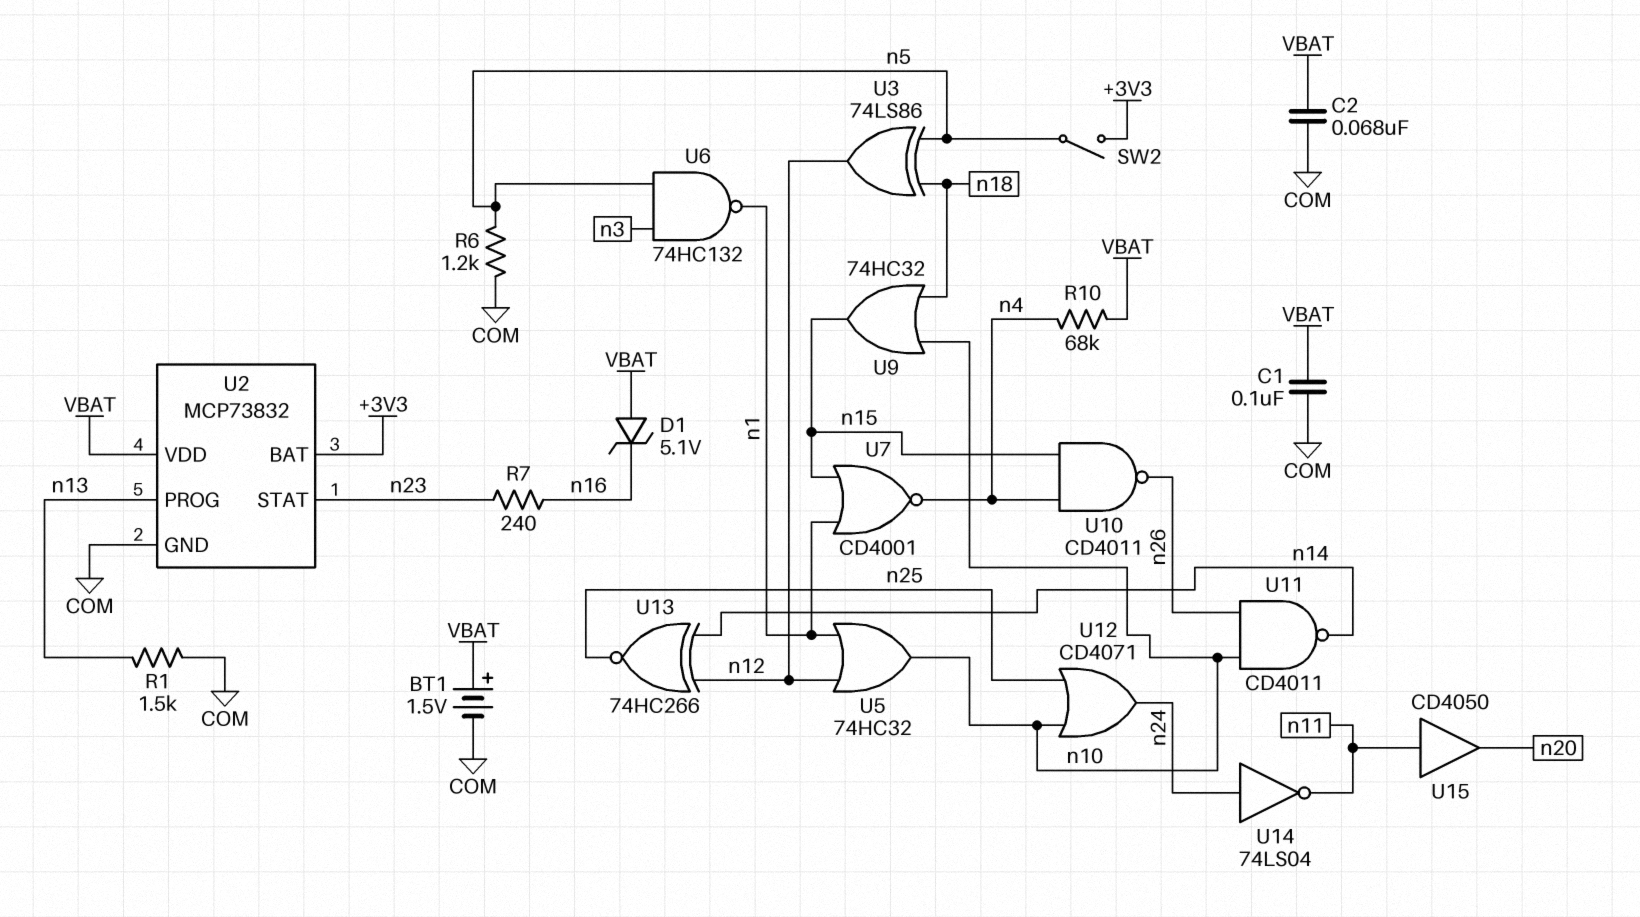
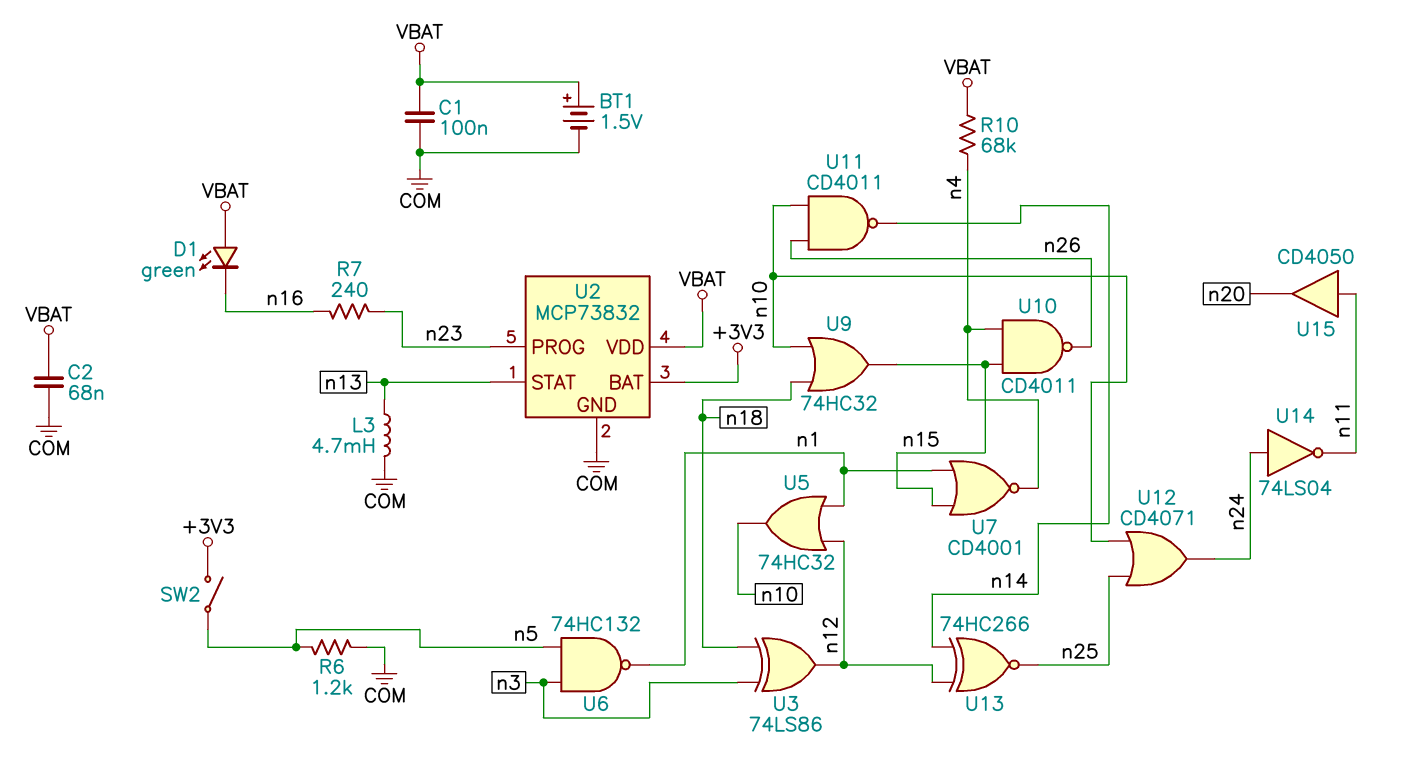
D1: zener 5.1V (A VBAT, K n16) -> LED green (A VBAT, K n16)
L3: none -> 4.7mH (COM, n13)
R1: 1.5k (COM, n13) -> none
U2 pin PROG: n13 -> n23
U2 pin STAT: n23 -> n13
U3: XOR 74LS86 (in n5, in n18, out n12) -> XOR 74LS86 (in n3, in n18, out n12)

